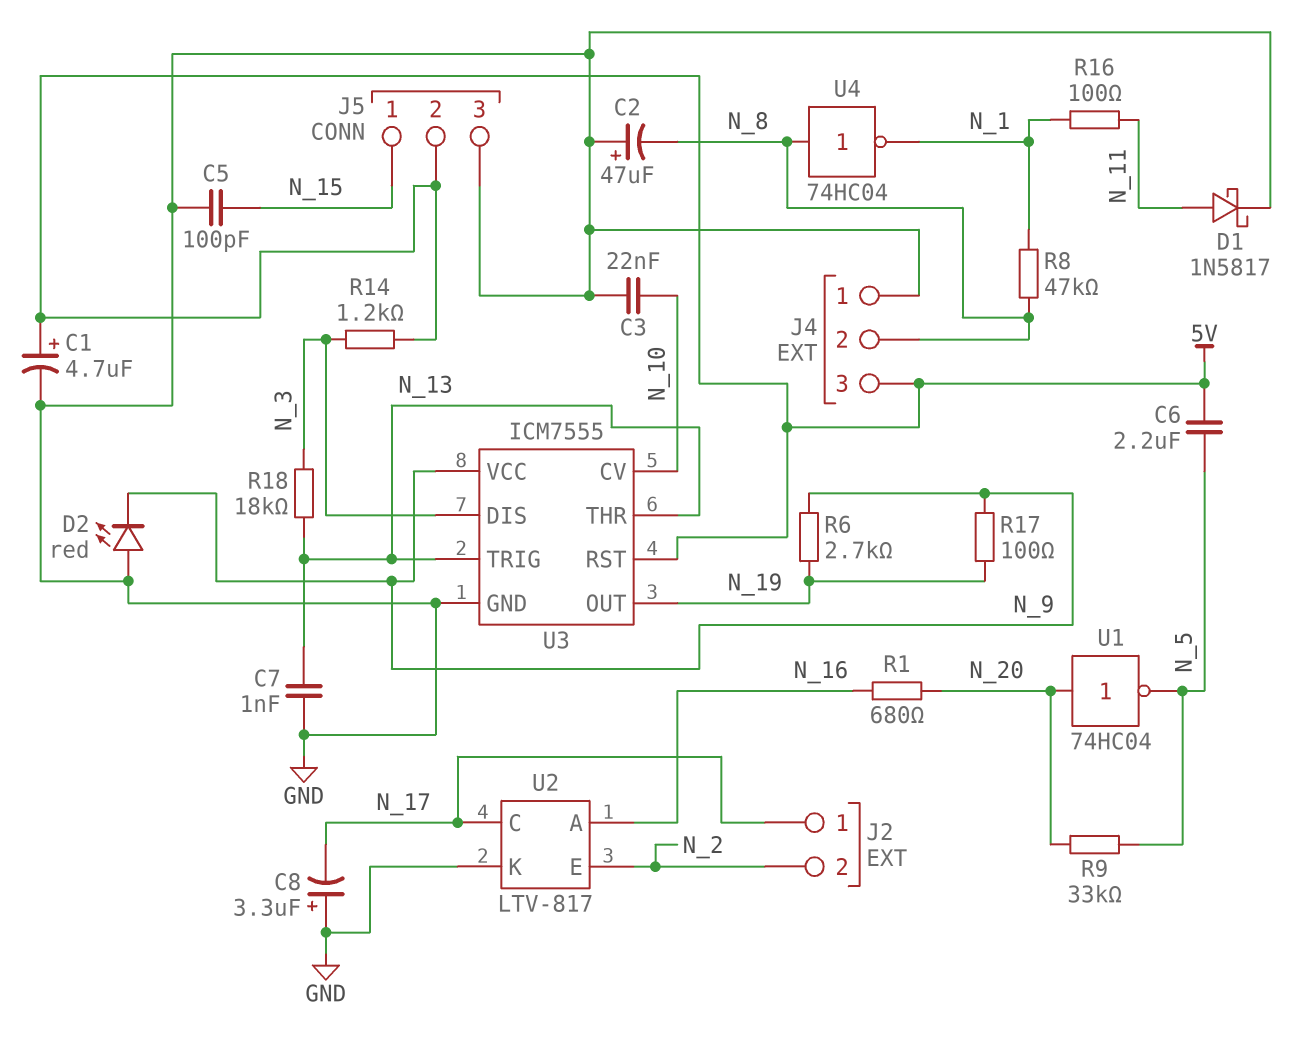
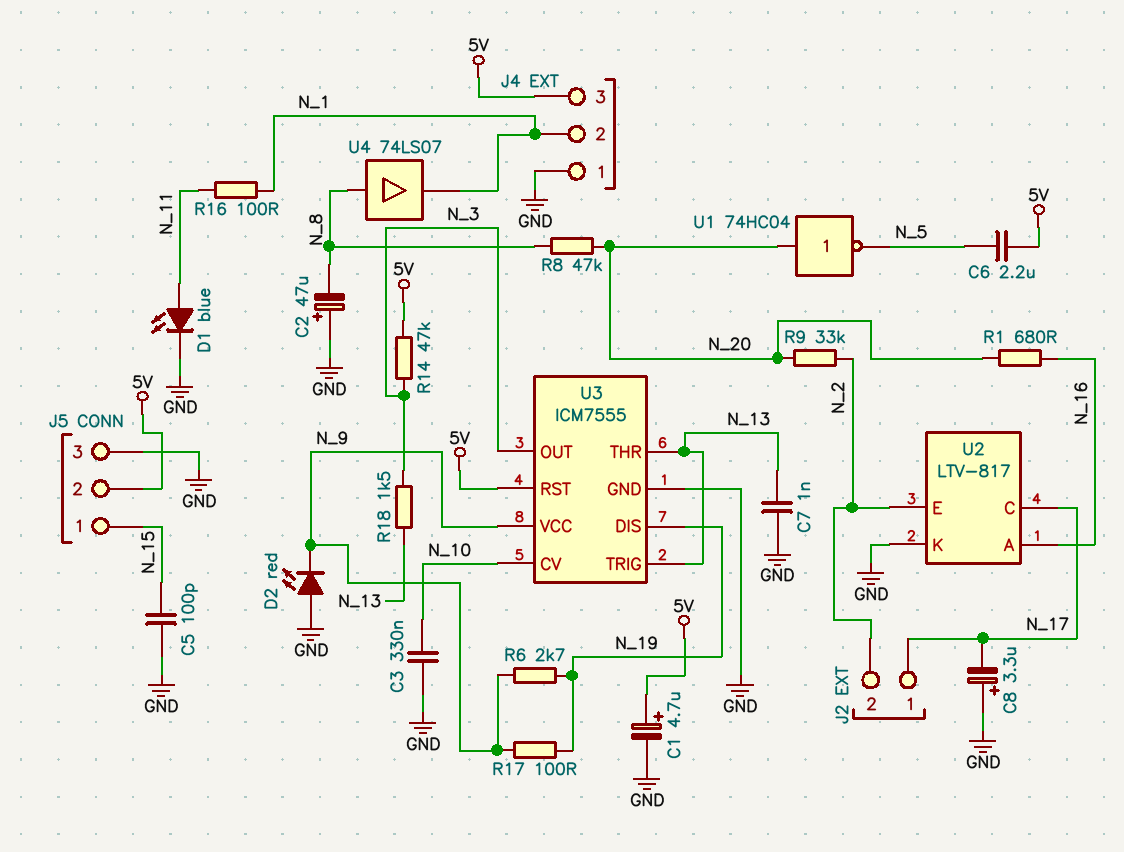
C3: 22nF (GND, N_10) -> 330nF (GND, N_10)
D1: schottky 1N5817 (A N_11, K GND) -> LED blue (A N_11, K GND)
J4 pin 2: N_8 -> N_1
R8: 47k (N_1, N_8) -> 47k (N_8, N_20)
R9: 33k (N_5, N_20) -> 33k (N_2, N_20)
R14: 1.2k (5V, N_3) -> 47k (5V, N_3)
R18: 18k (N_3, N_13) -> 1.5k (N_3, N_13)
U3 pin DIS: N_3 -> N_19
U3 pin OUT: N_19 -> N_3
U4: NOT 74HC04 (in N_8, out N_1) -> buffer 74LS07 (in N_8, out N_1)

